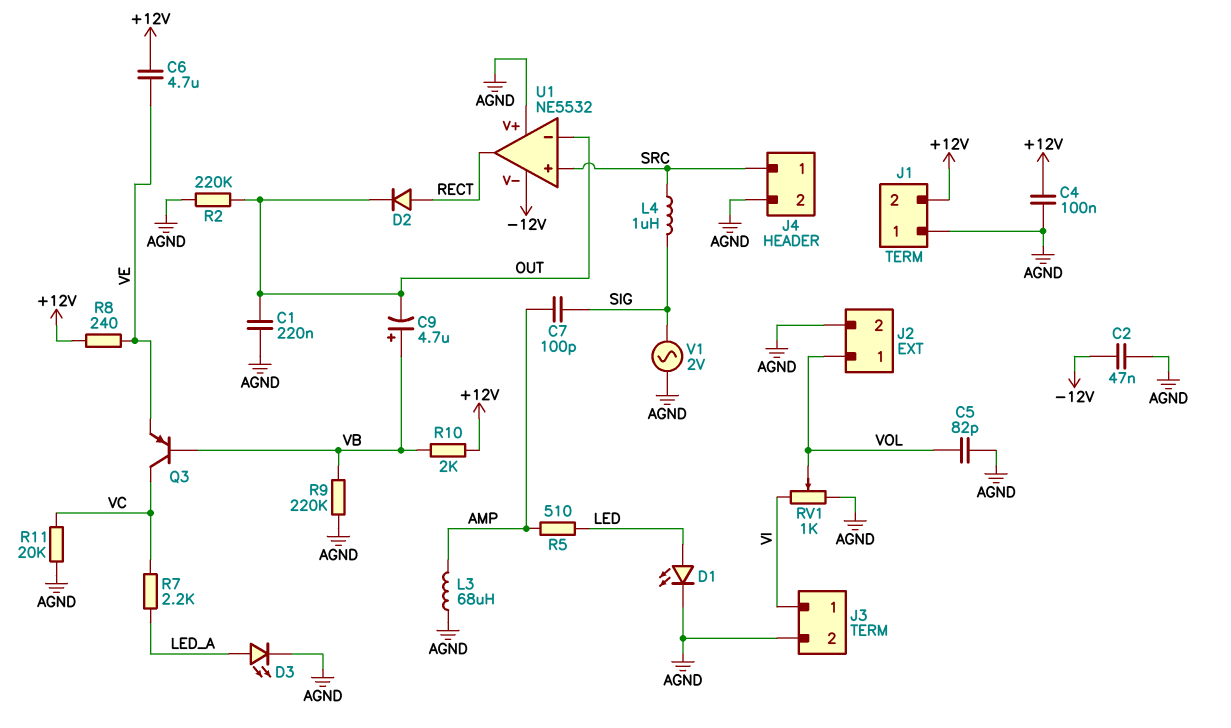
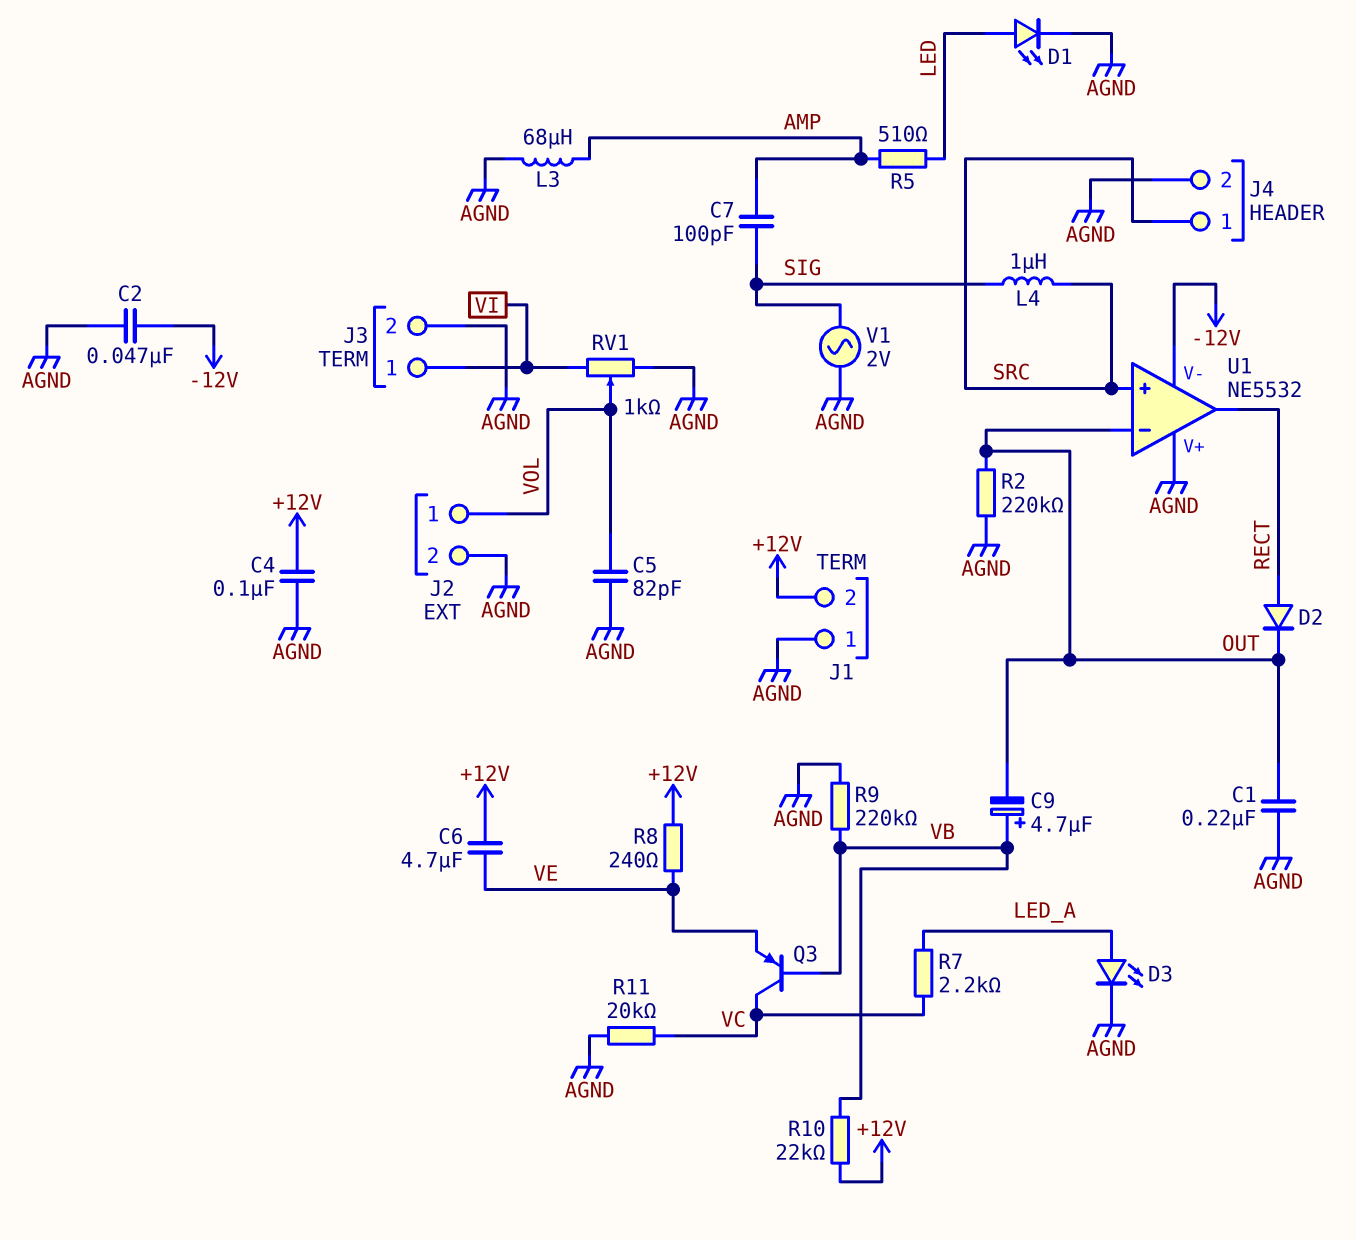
R10: 2k (+12V, VB) -> 22k (+12V, VB)

